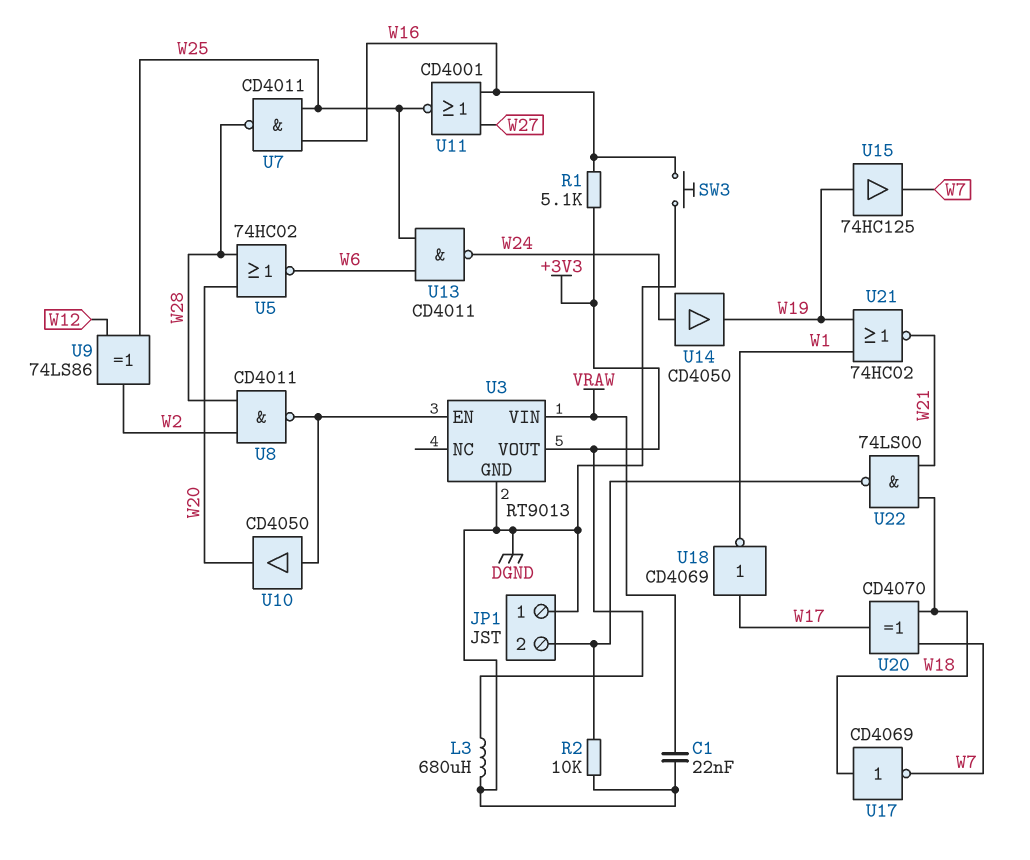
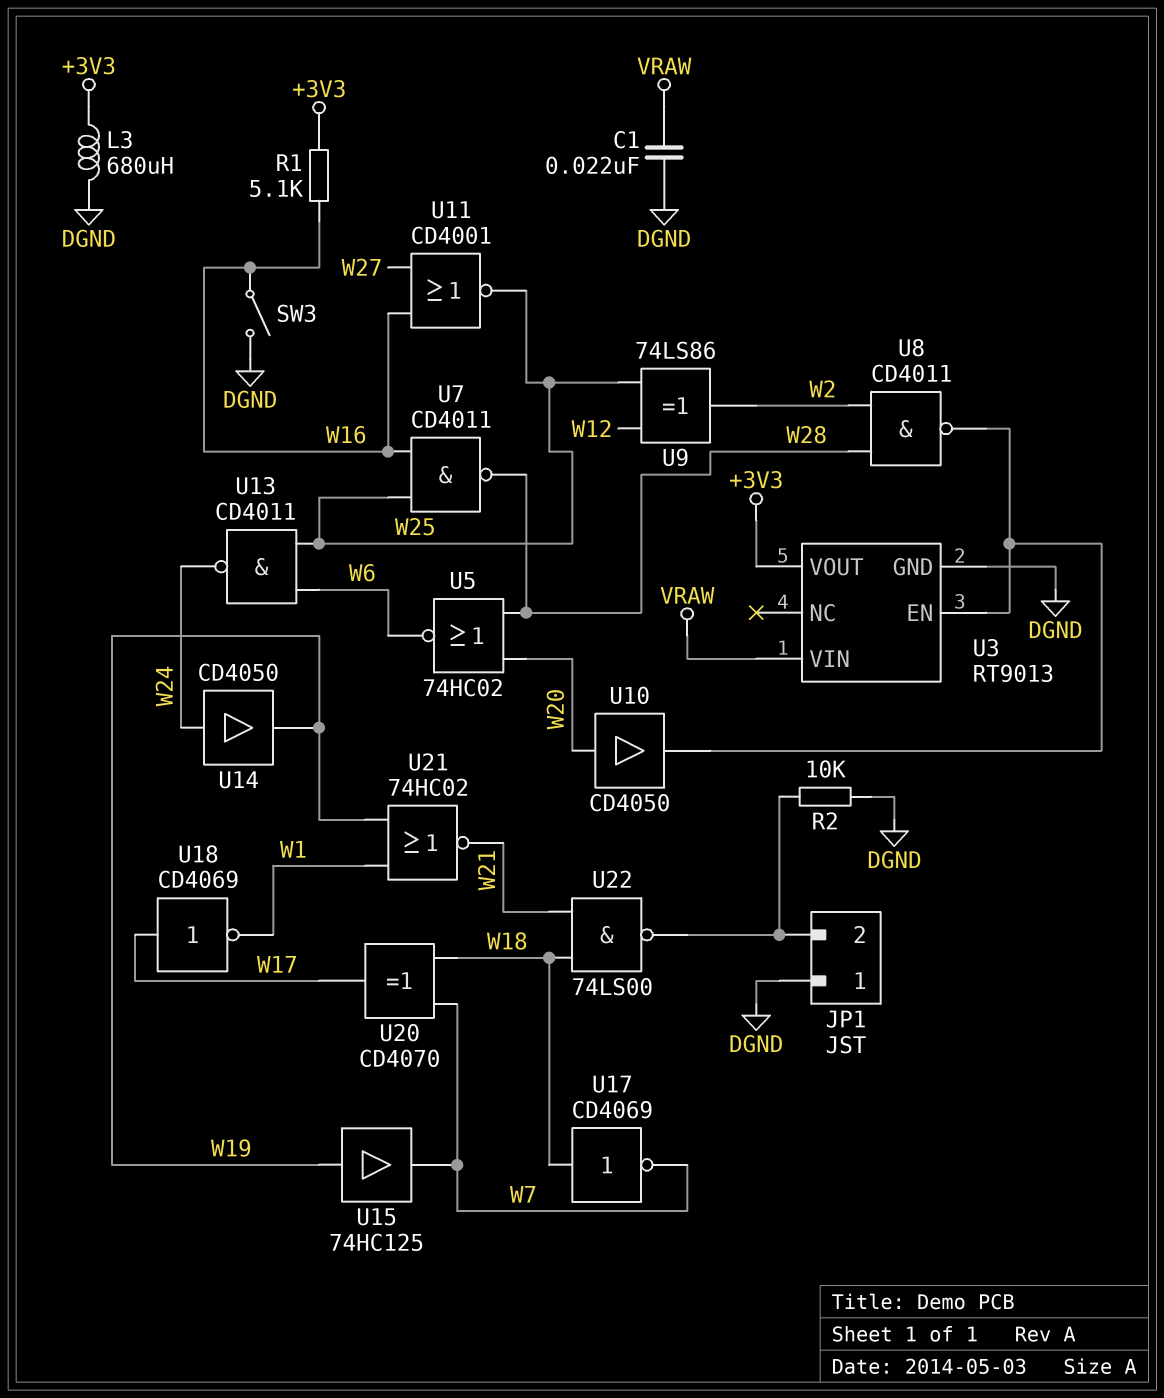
SW3: button (DGND, W16) -> switch (DGND, W16)
U10: buffer CD4050 (in U3/EN, out W20) -> buffer CD4050 (in W20, out U3/EN)

